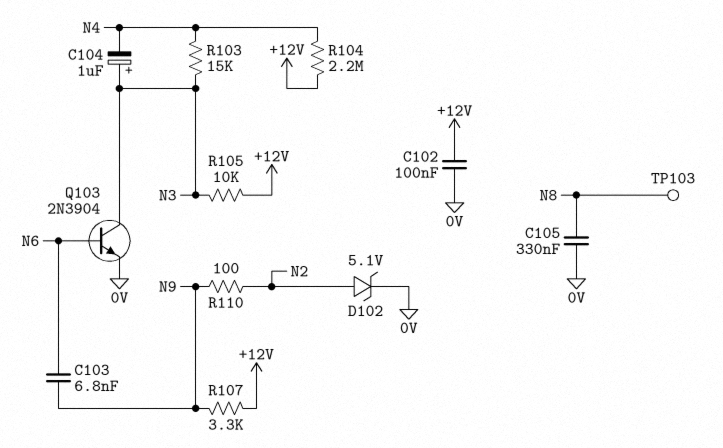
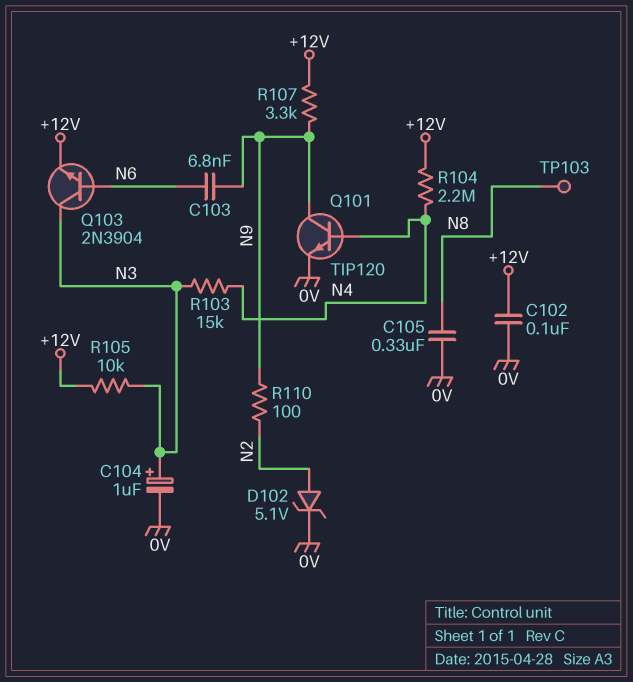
C104: 1uF (plus N3, minus N4) -> 1uF (plus N3, minus 0V)
Q101: none -> NPN TIP120 (B N4, C N9, E 0V)
Q103: NPN 2N3904 (B N6, C N3, E 0V) -> NPN 2N3904 (B N6, C N3, E +12V)

